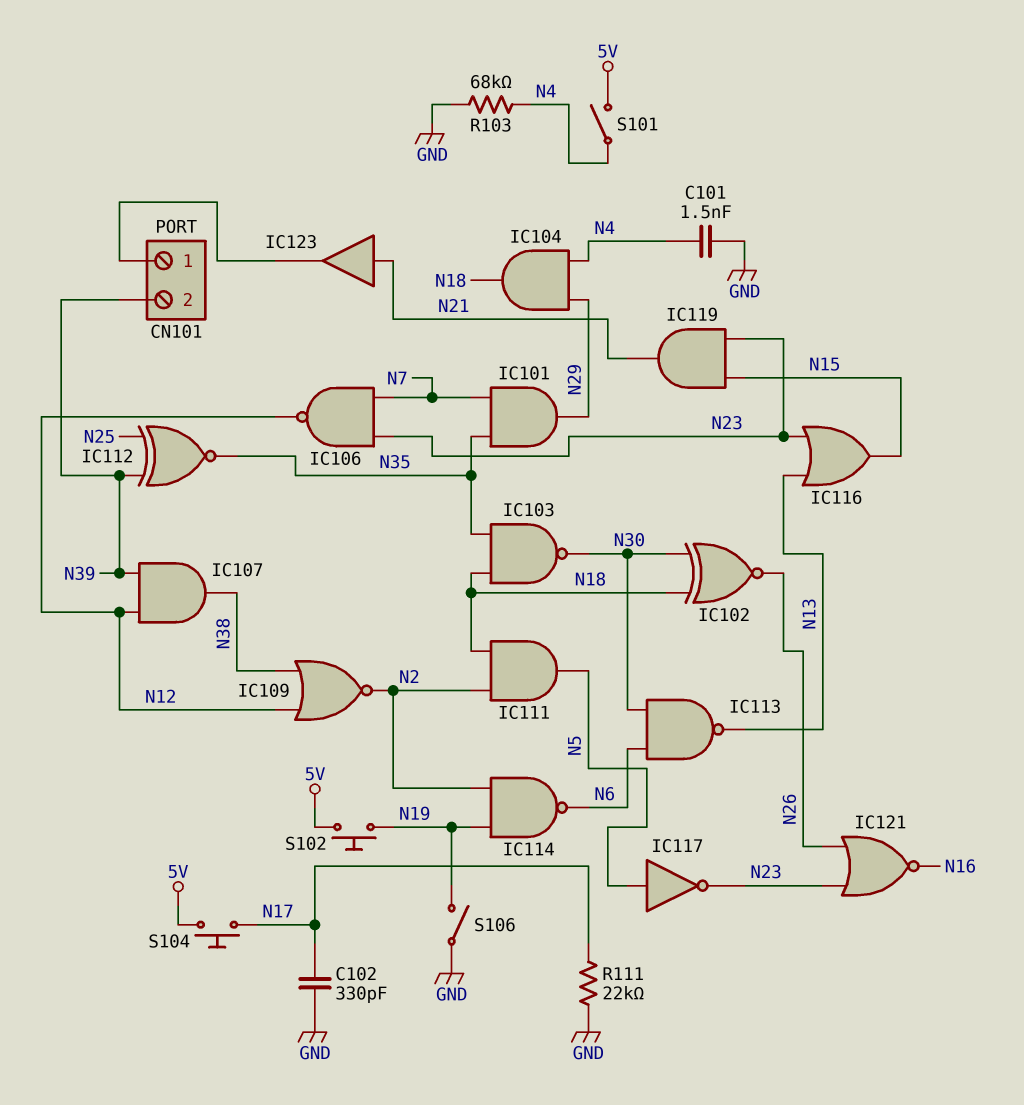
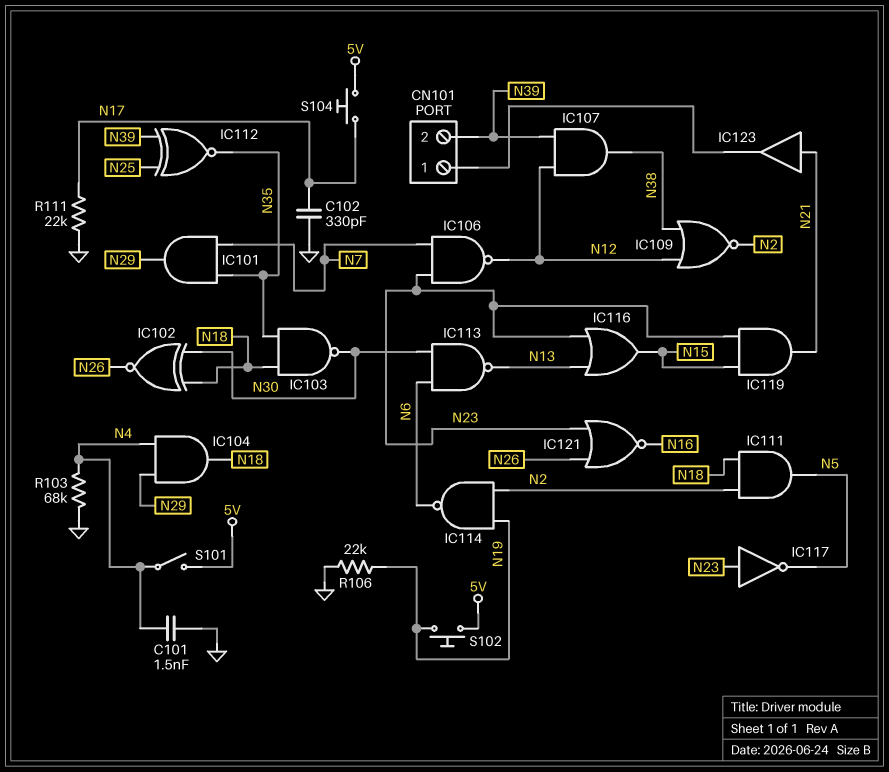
IC117: NOT (in N5, out N23) -> NOT (in N23, out N5)
R106: none -> 22k (GND, N19)
S106: switch (GND, N19) -> none

